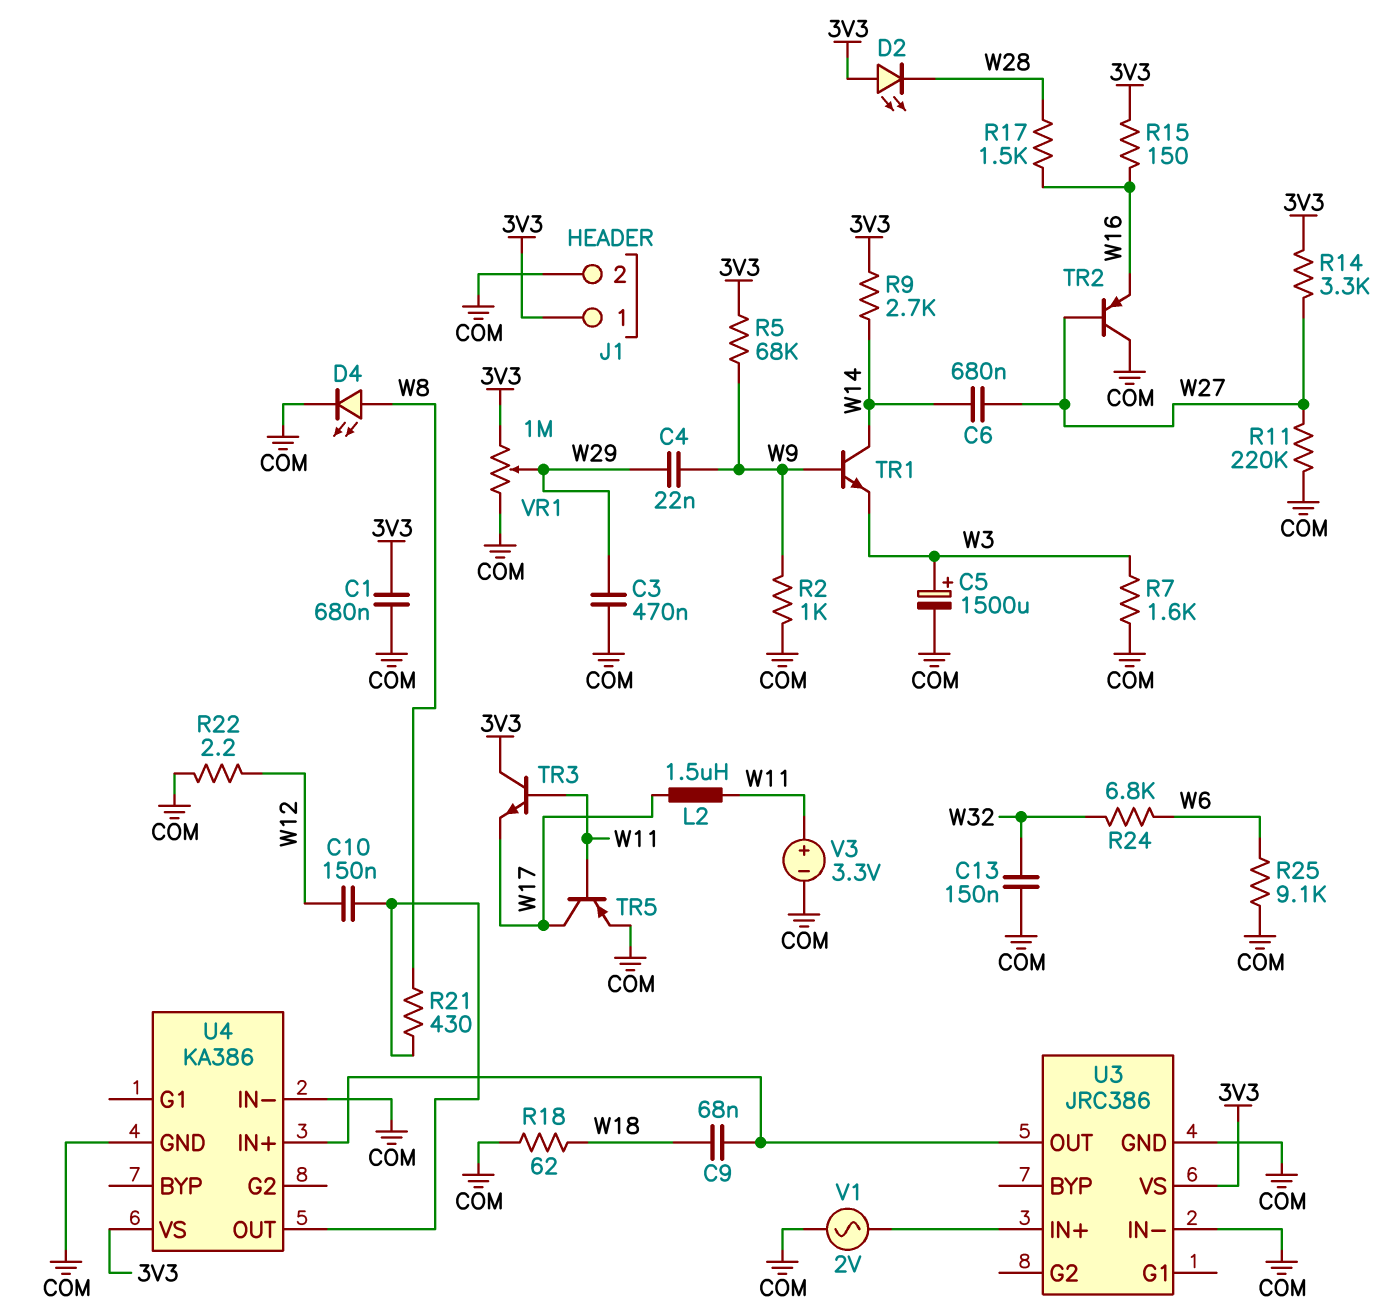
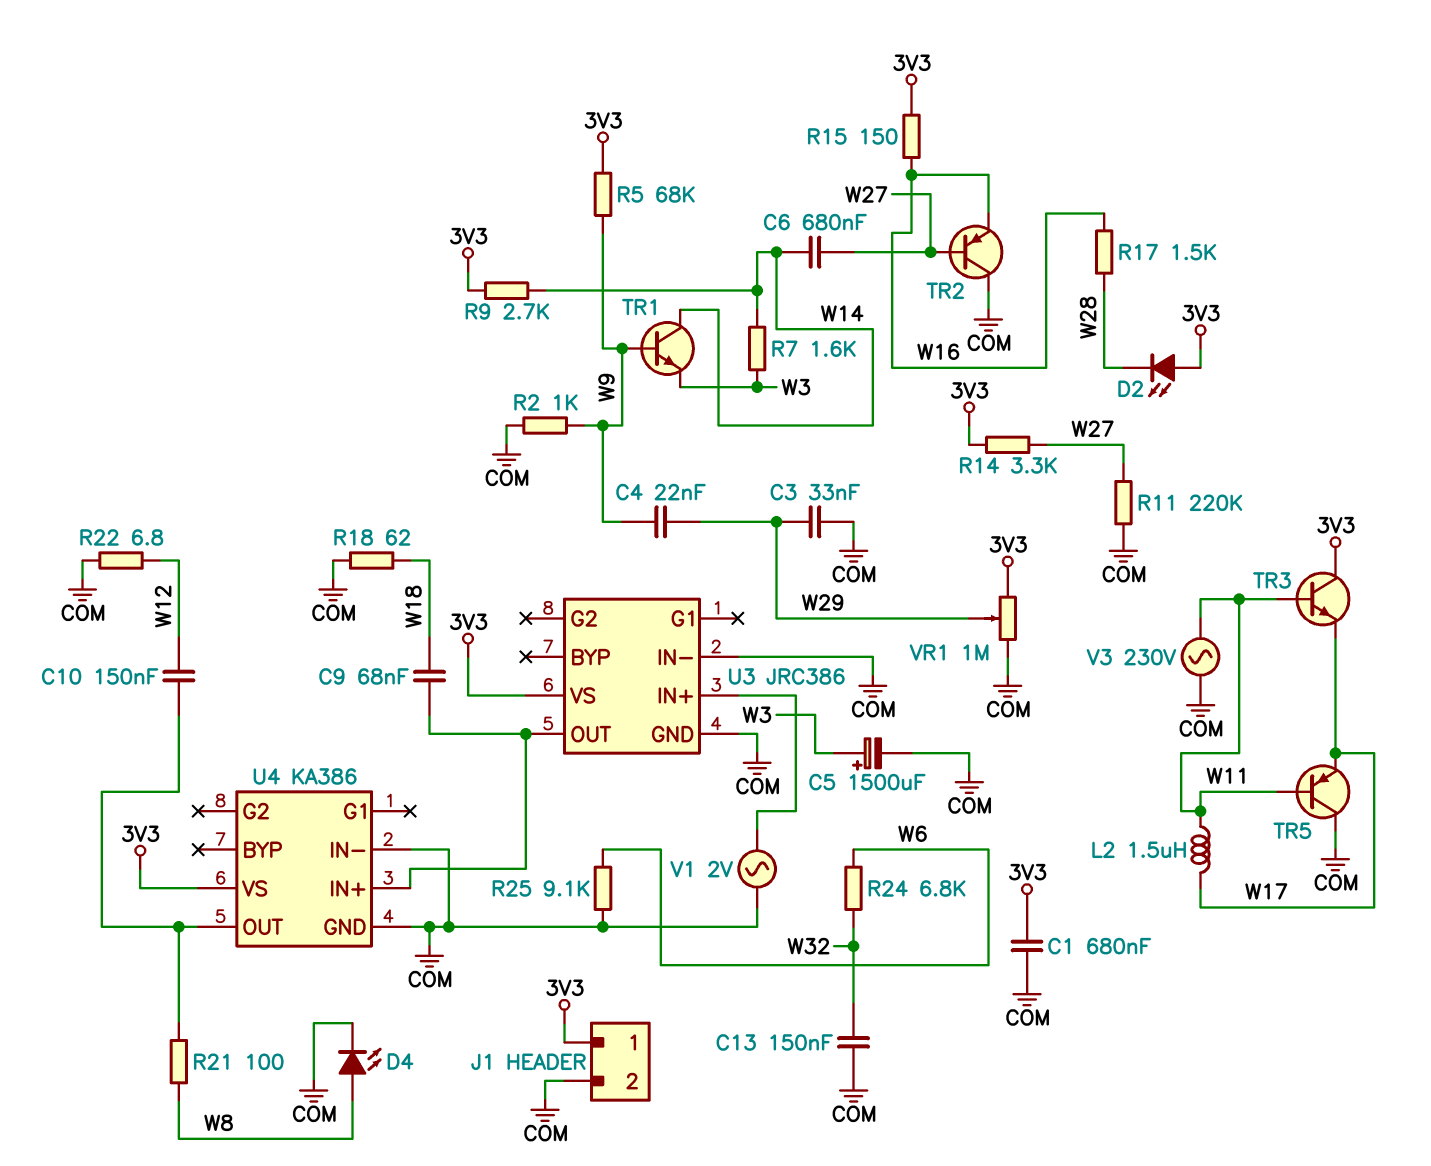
C3: 470nF (COM, W29) -> 33nF (COM, W29)
R7: 1.6k (COM, W3) -> 1.6k (W3, W14)
R21: 430 (U4/OUT, W8) -> 100 (U4/OUT, W8)
R22: 2.2 (COM, W12) -> 6.8 (COM, W12)
TR5: PNP (B W11, C W17, E COM) -> PNP (B W11, C COM, E W17)
V3: 3.3V (plus W11, minus COM) -> AC 230V (COM, W11)

